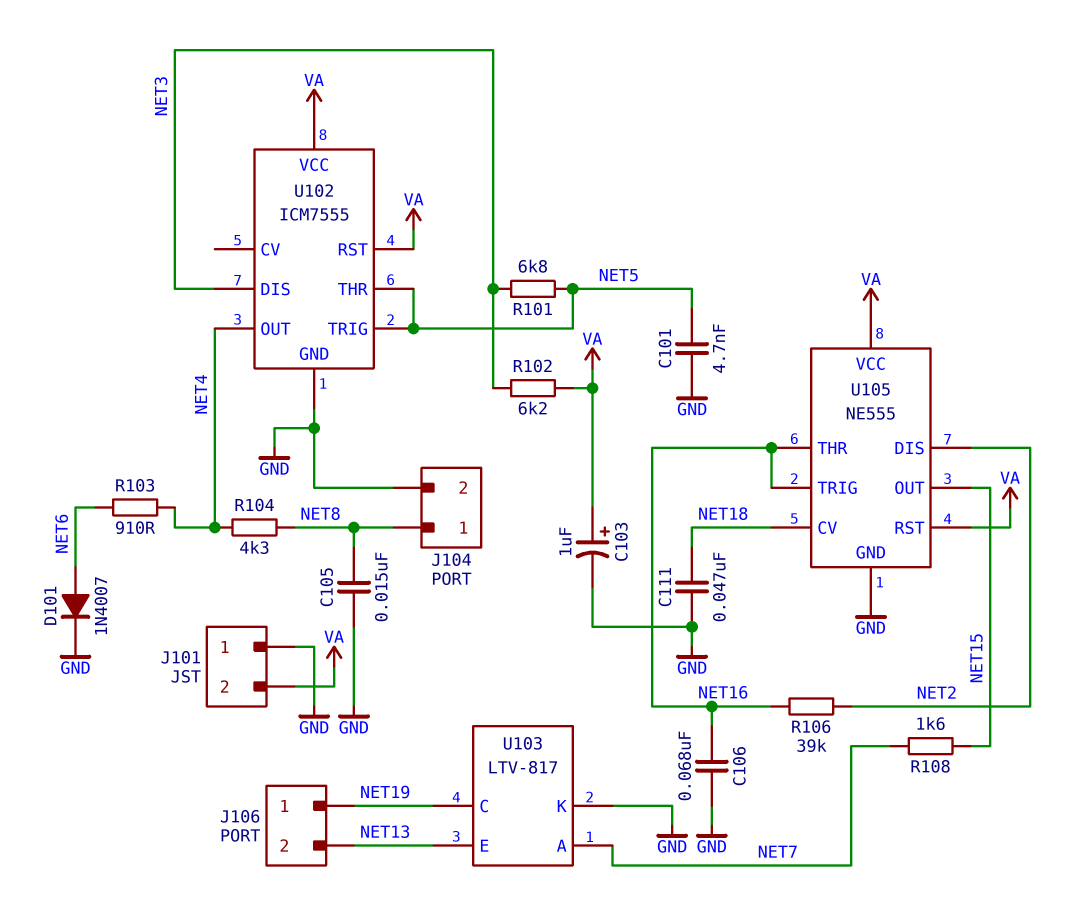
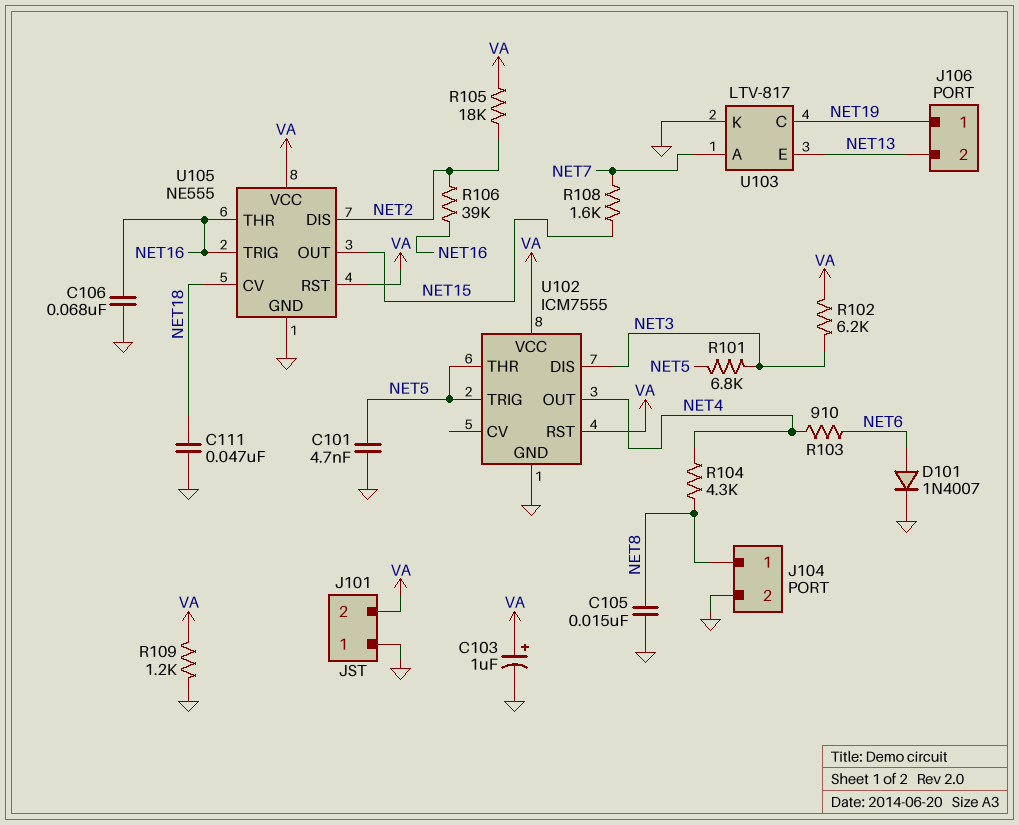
R105: none -> 18k (NET2, VA)
R109: none -> 1.2k (GND, VA)

